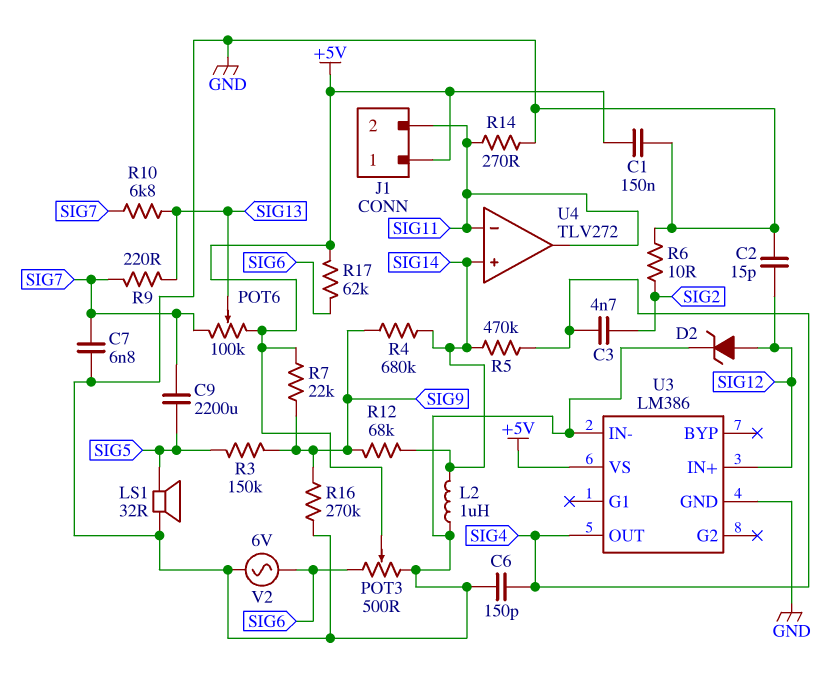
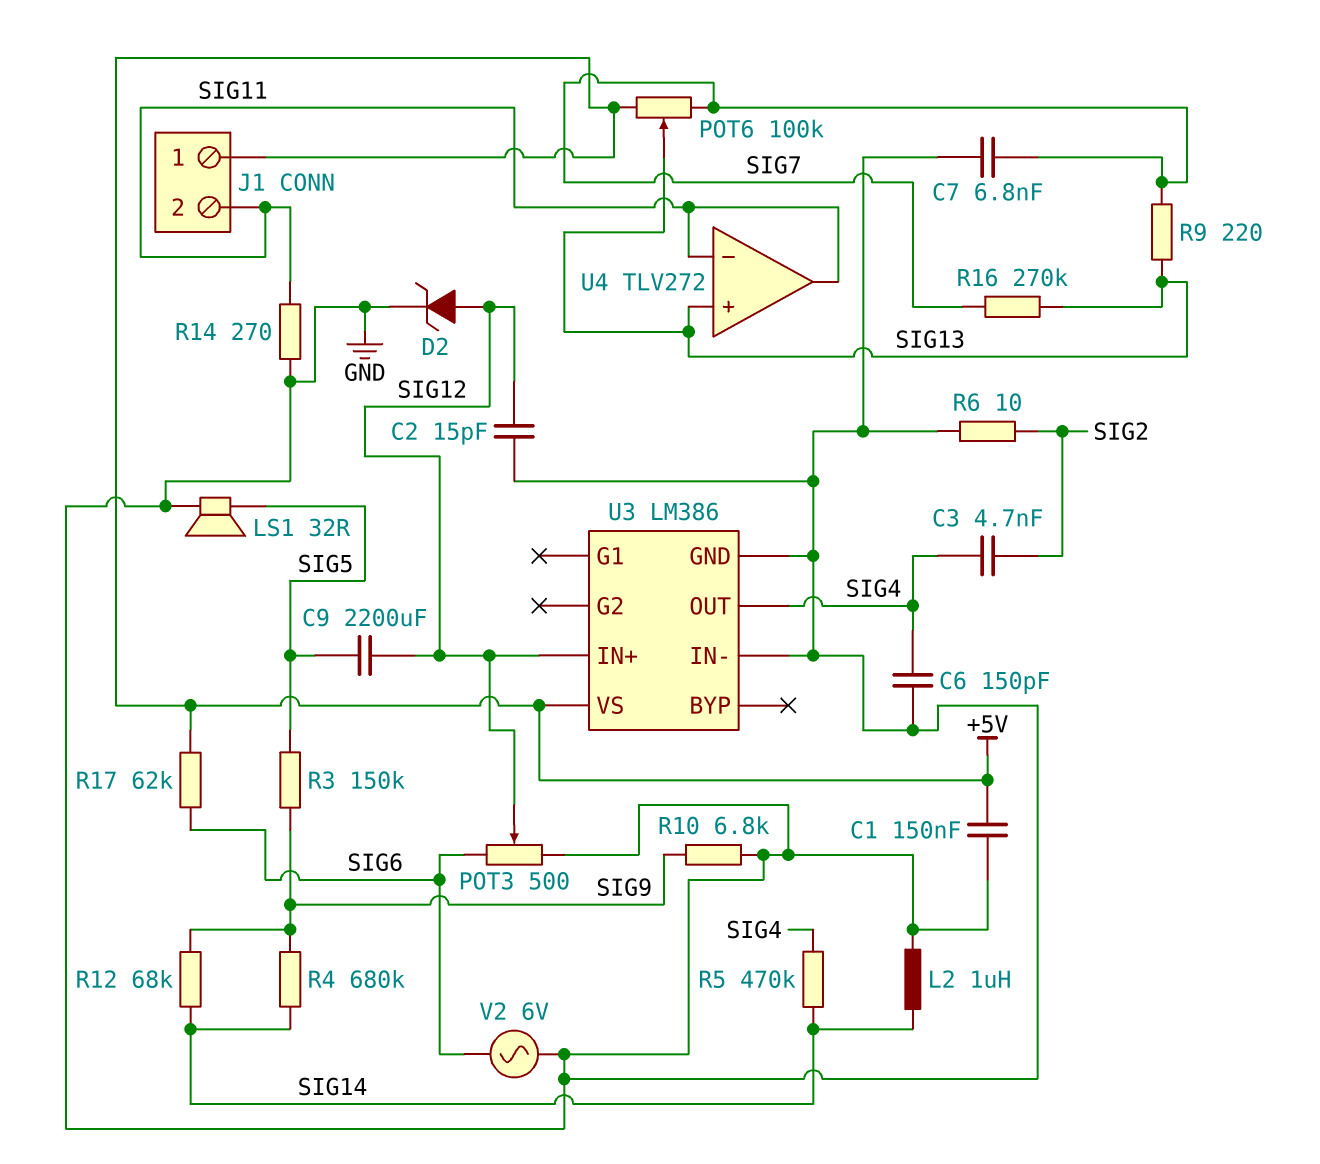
C9: 2200uF (SIG5, SIG7) -> 2200uF (SIG5, SIG12)
POT3: 500 (GND, SIG6, wiper +5V) -> 500 (GND, SIG6, wiper SIG12)
R7: 22k (+5V, SIG9) -> none
R10: 6.8k (SIG7, SIG13) -> 6.8k (GND, SIG9)
R16: 270k (GND, SIG9) -> 270k (SIG7, SIG13)
U4 pin in+: SIG14 -> SIG13

